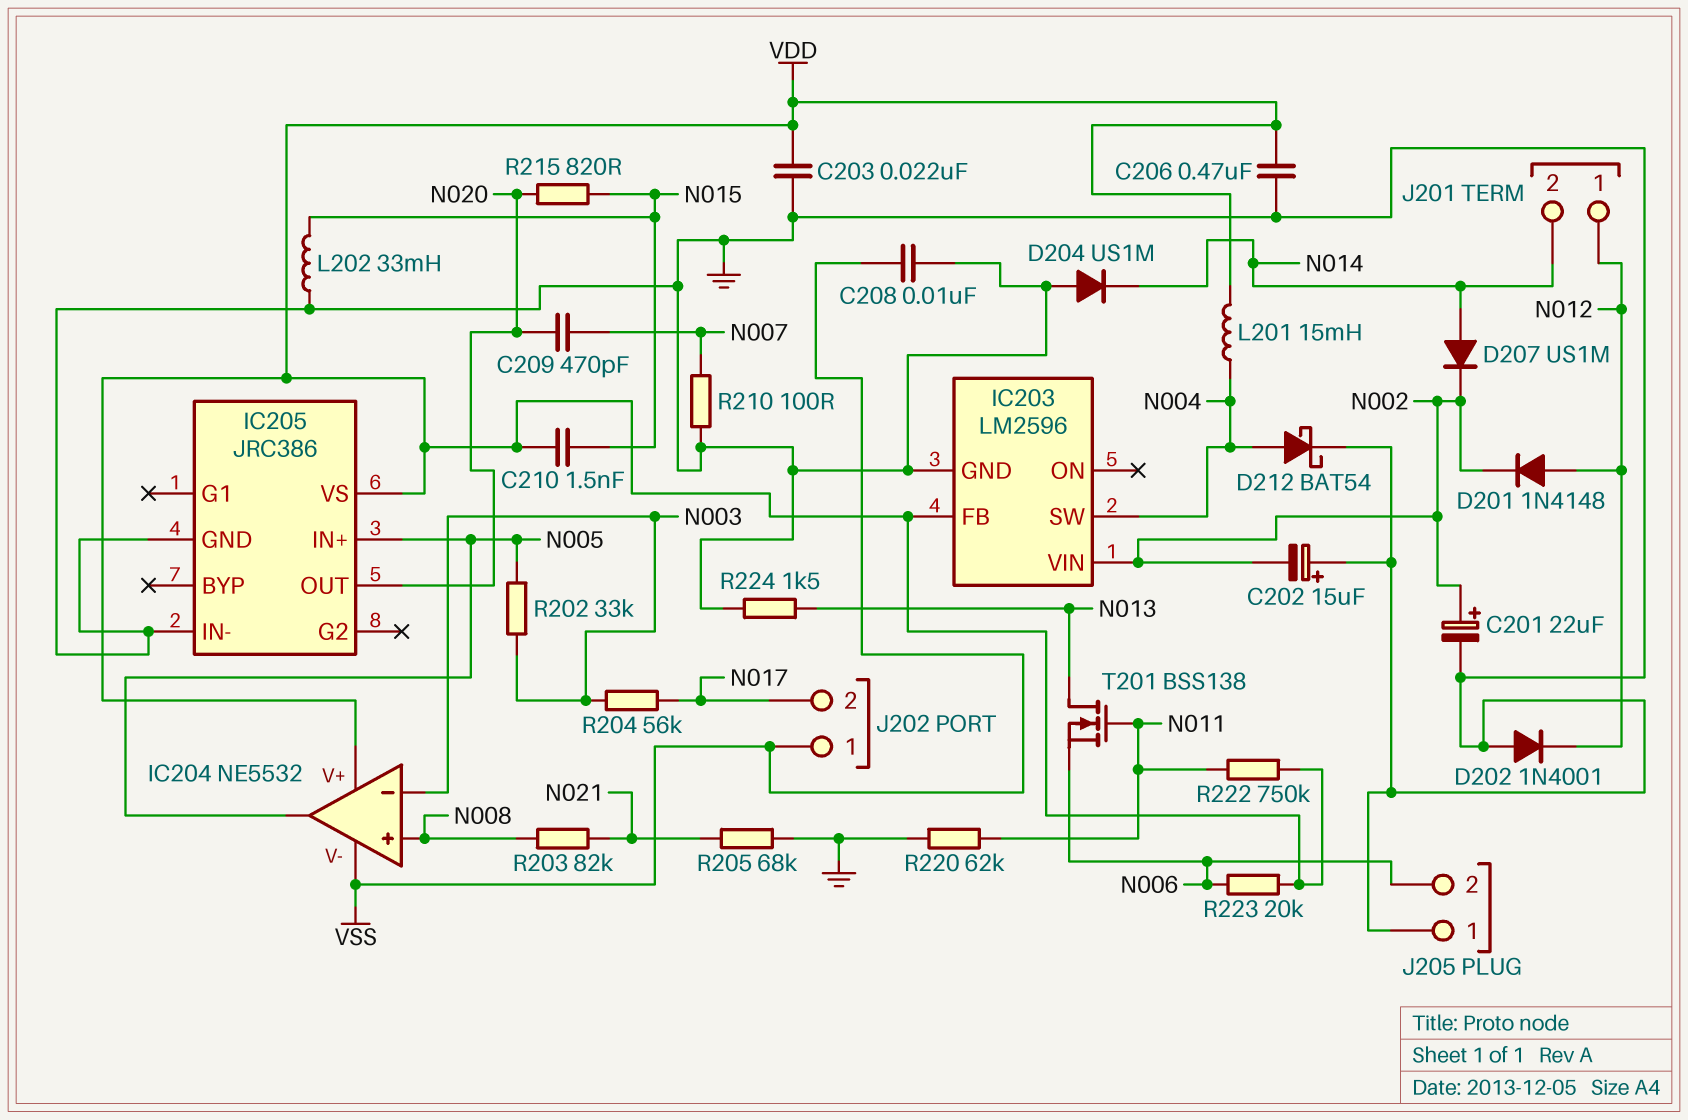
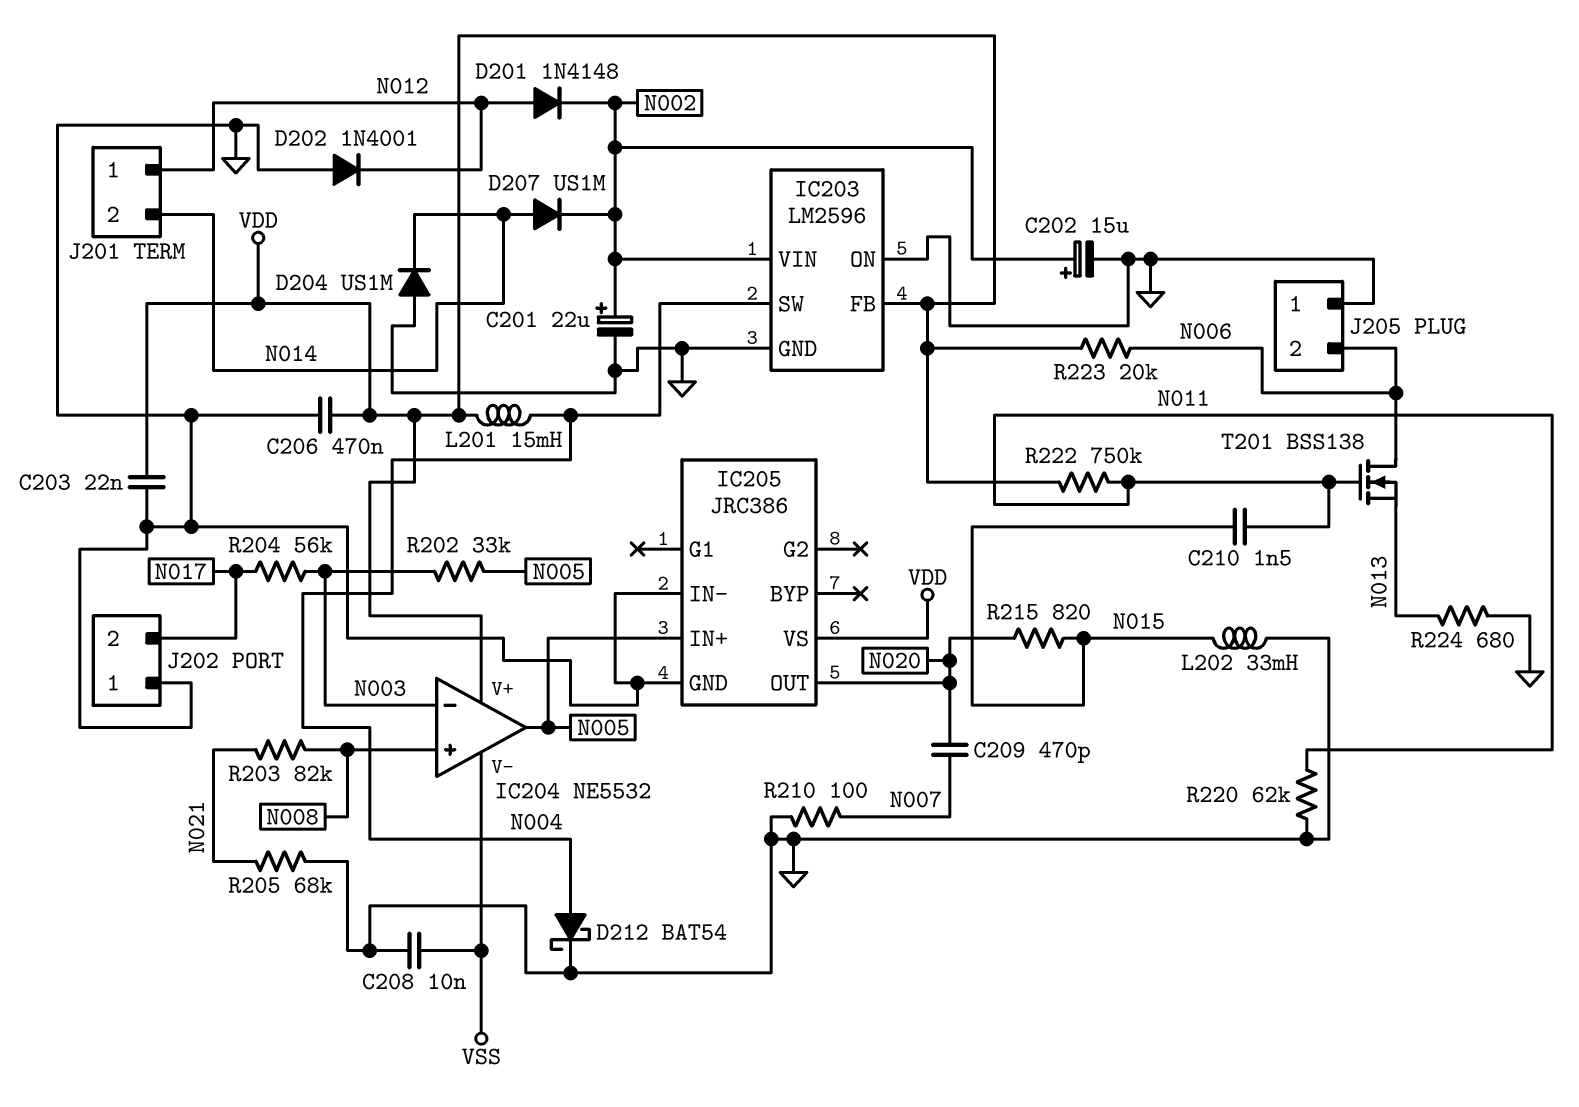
C202: 15uF (plus GND, minus N002) -> 15uF (plus N002, minus GND)
C210: 1.5nF (N015, VDD) -> 1.5nF (N011, N015)
IC203 pin ON: none -> GND
J202 pin 1: VSS -> GND
R224: 1.5k (GND, N013) -> 680 (GND, N013)
T201: NMOS BSS138 (G N011, D N013, S N006) -> NMOS BSS138 (G N011, D N006, S N013)

